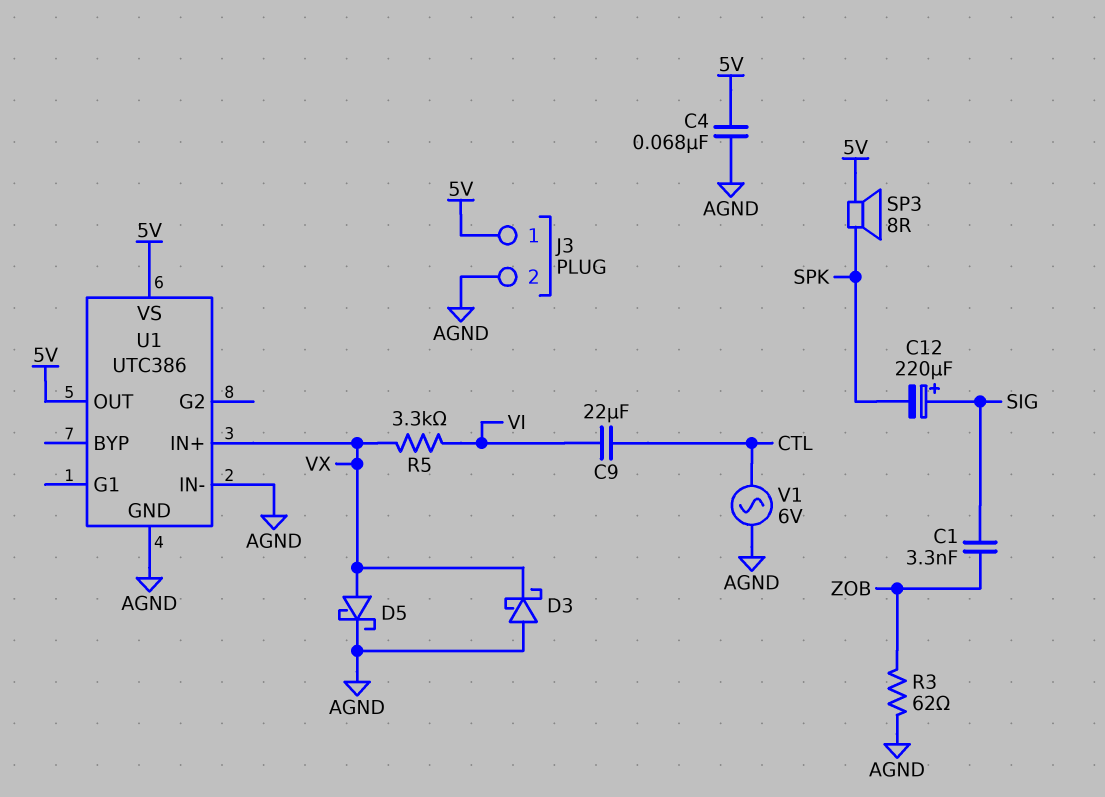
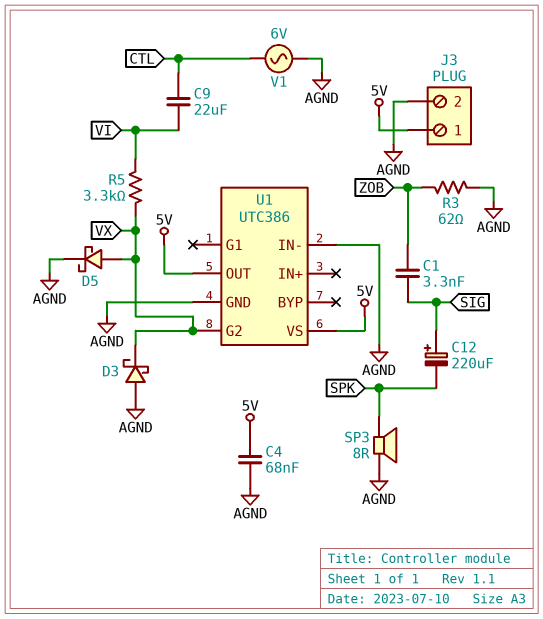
SP3: speaker 8R (5V, SPK) -> speaker 8R (AGND, SPK)
U1 pin G2: none -> VX
U1 pin IN+: VX -> none

